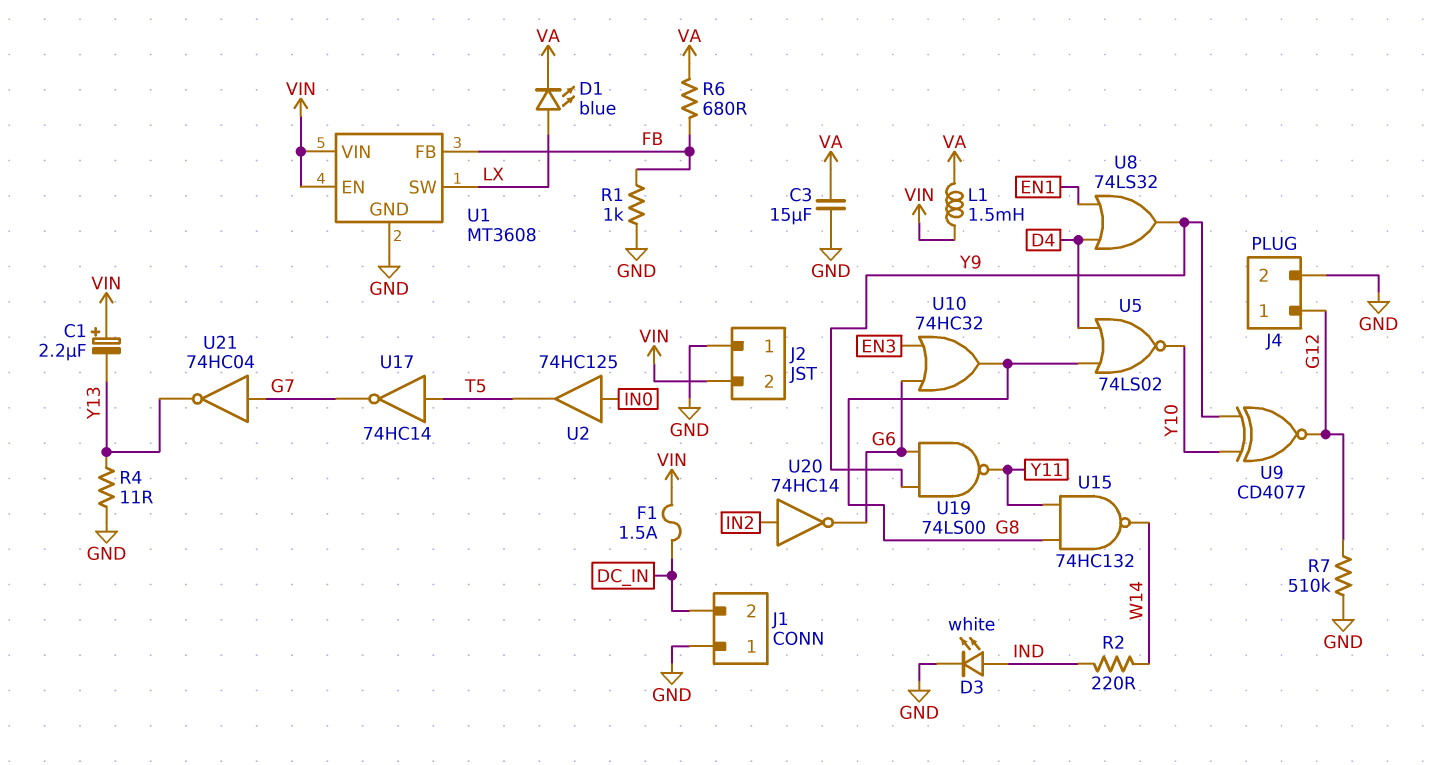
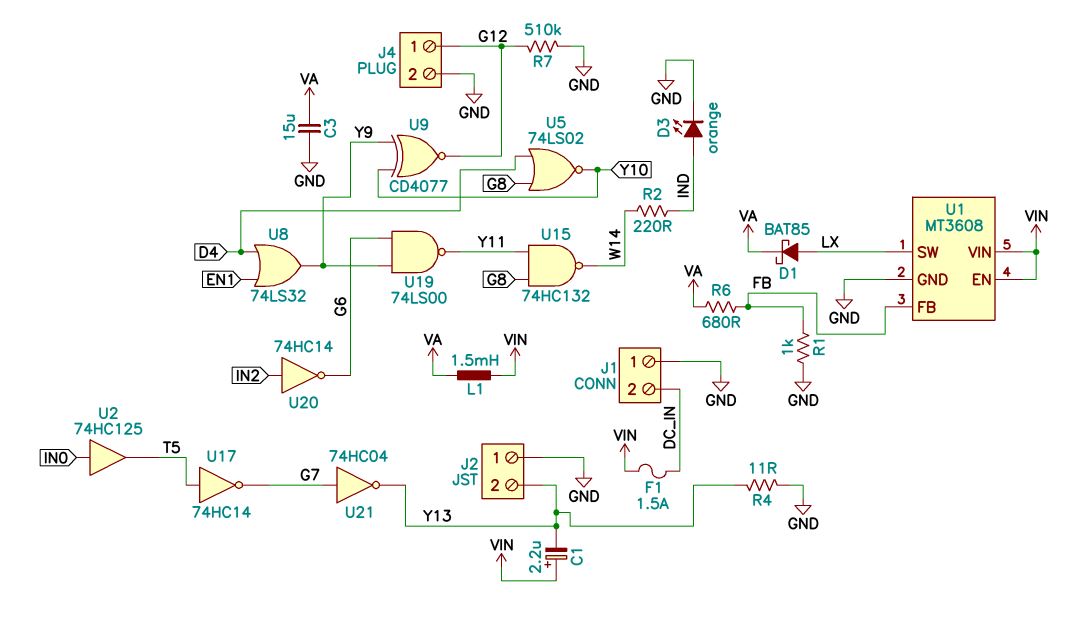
D1: LED blue (A LX, K VA) -> schottky BAT85 (A LX, K VA)
D3: LED white (A IND, K GND) -> LED orange (A IND, K GND)
J2 pin 2: VIN -> Y13
U10: OR 74HC32 (in EN3, in G6, out G8) -> none

